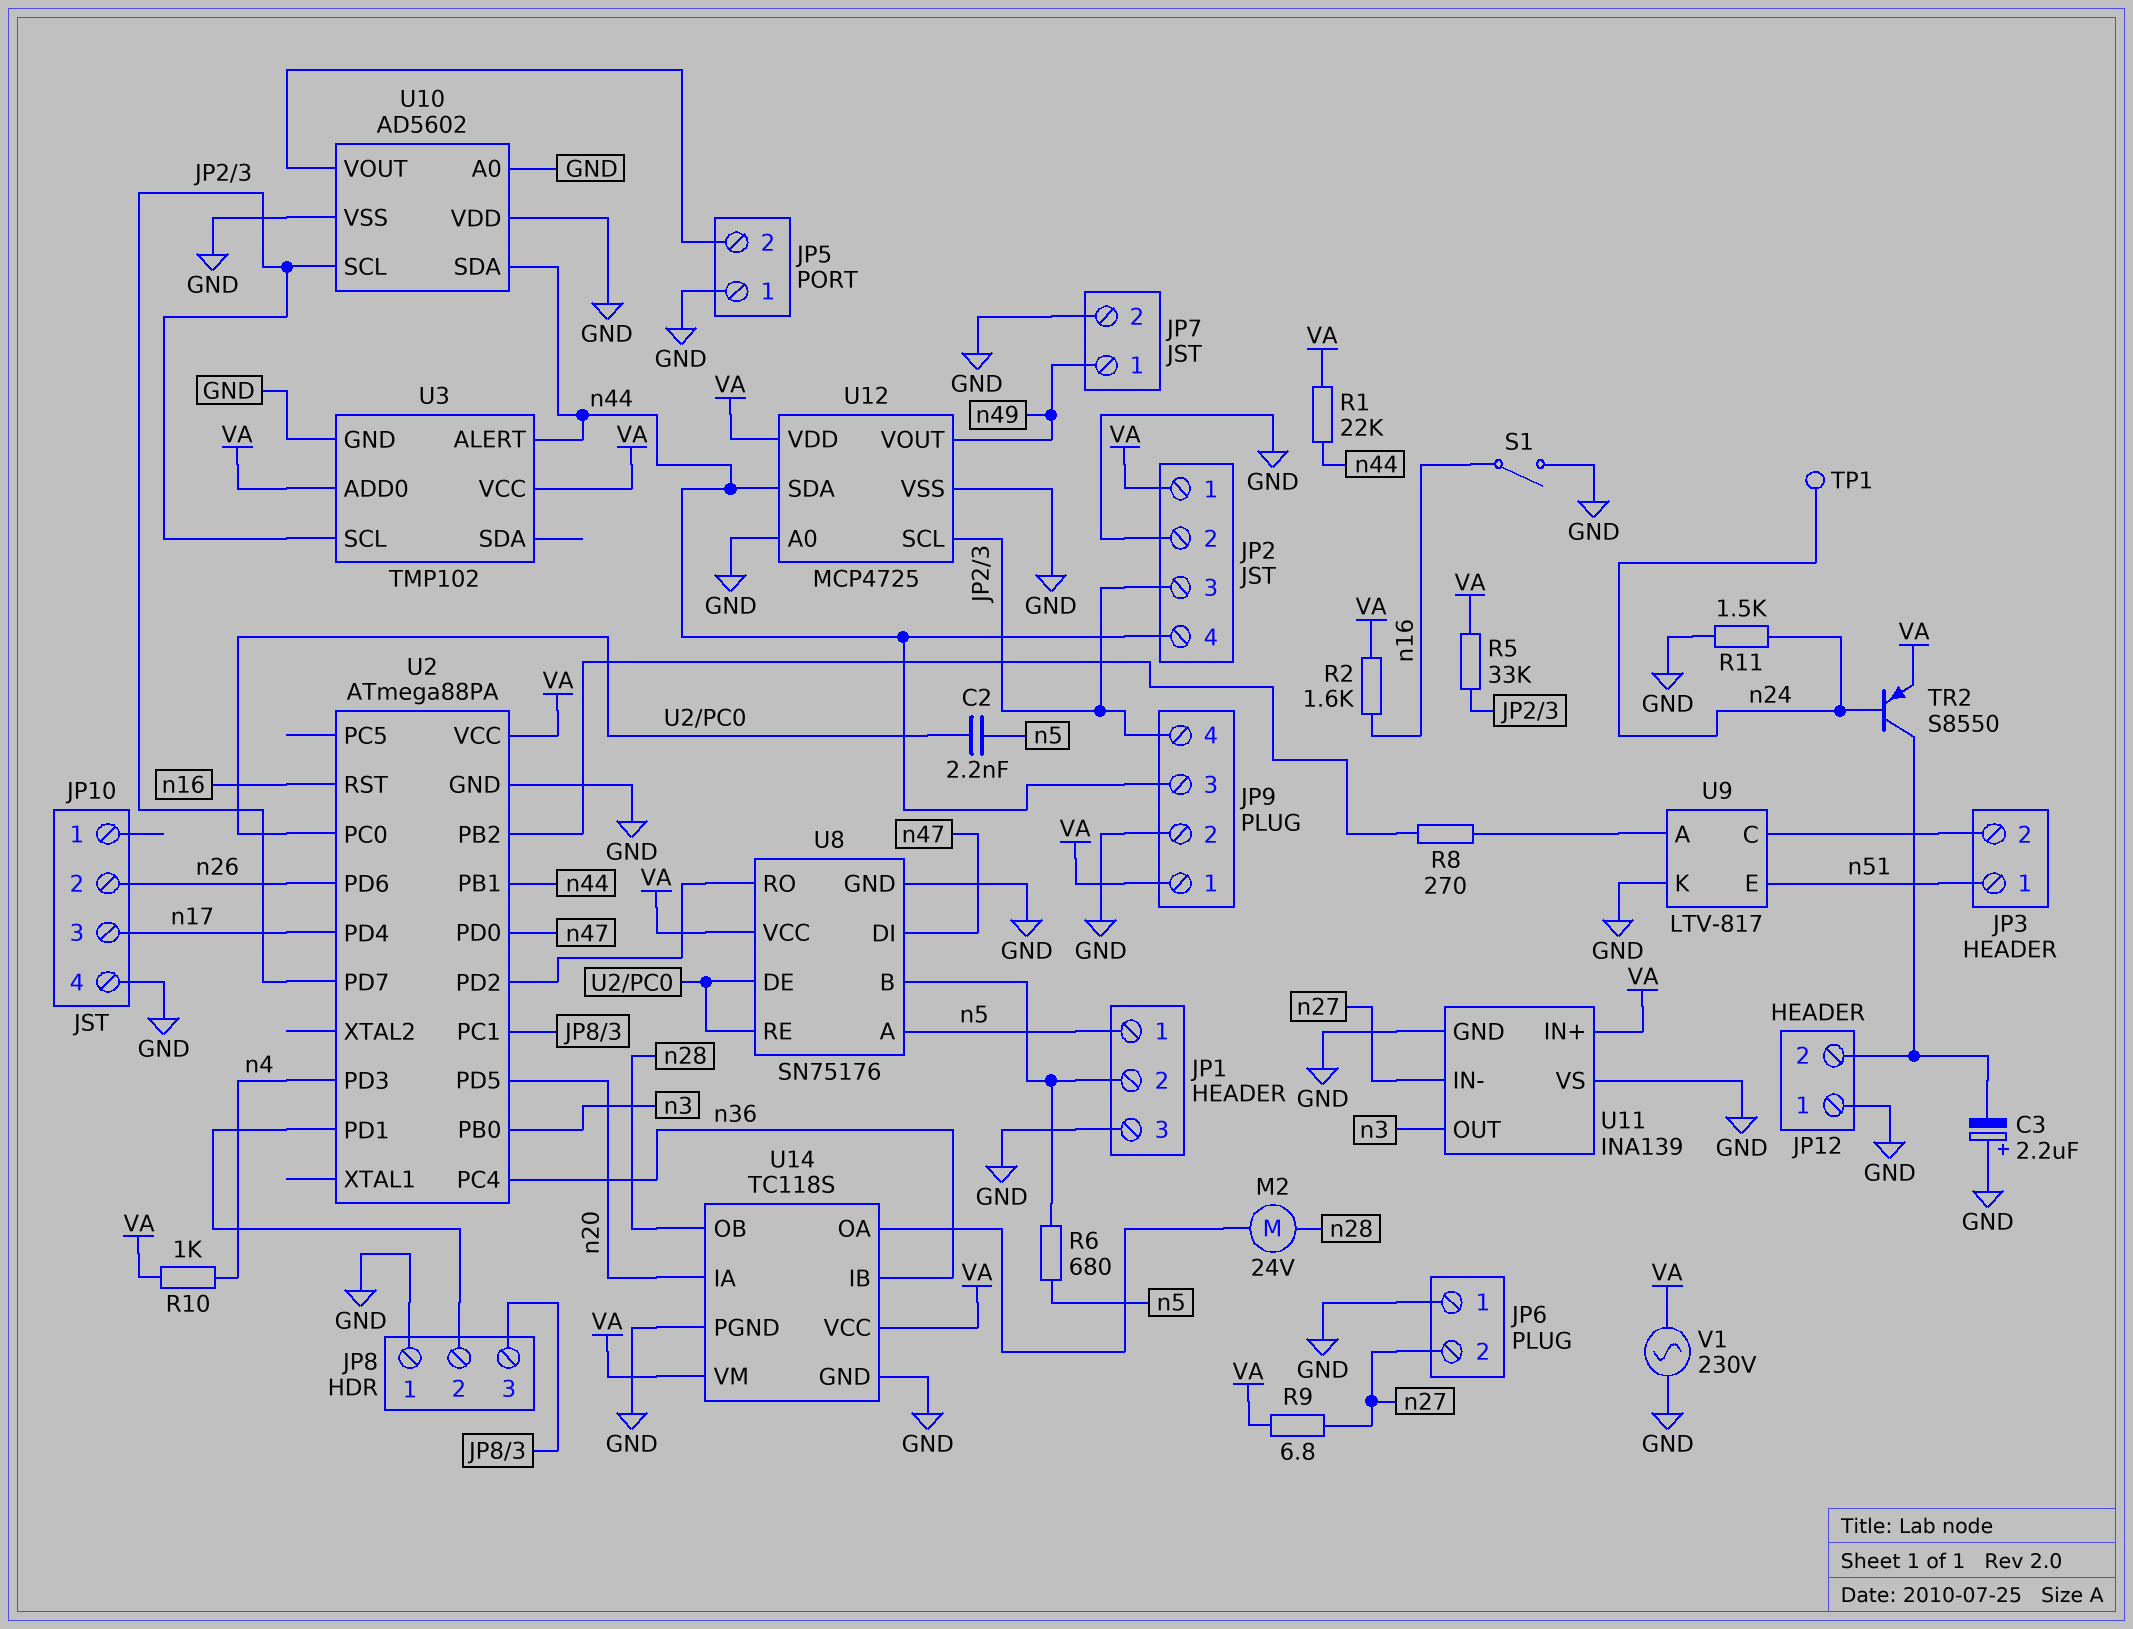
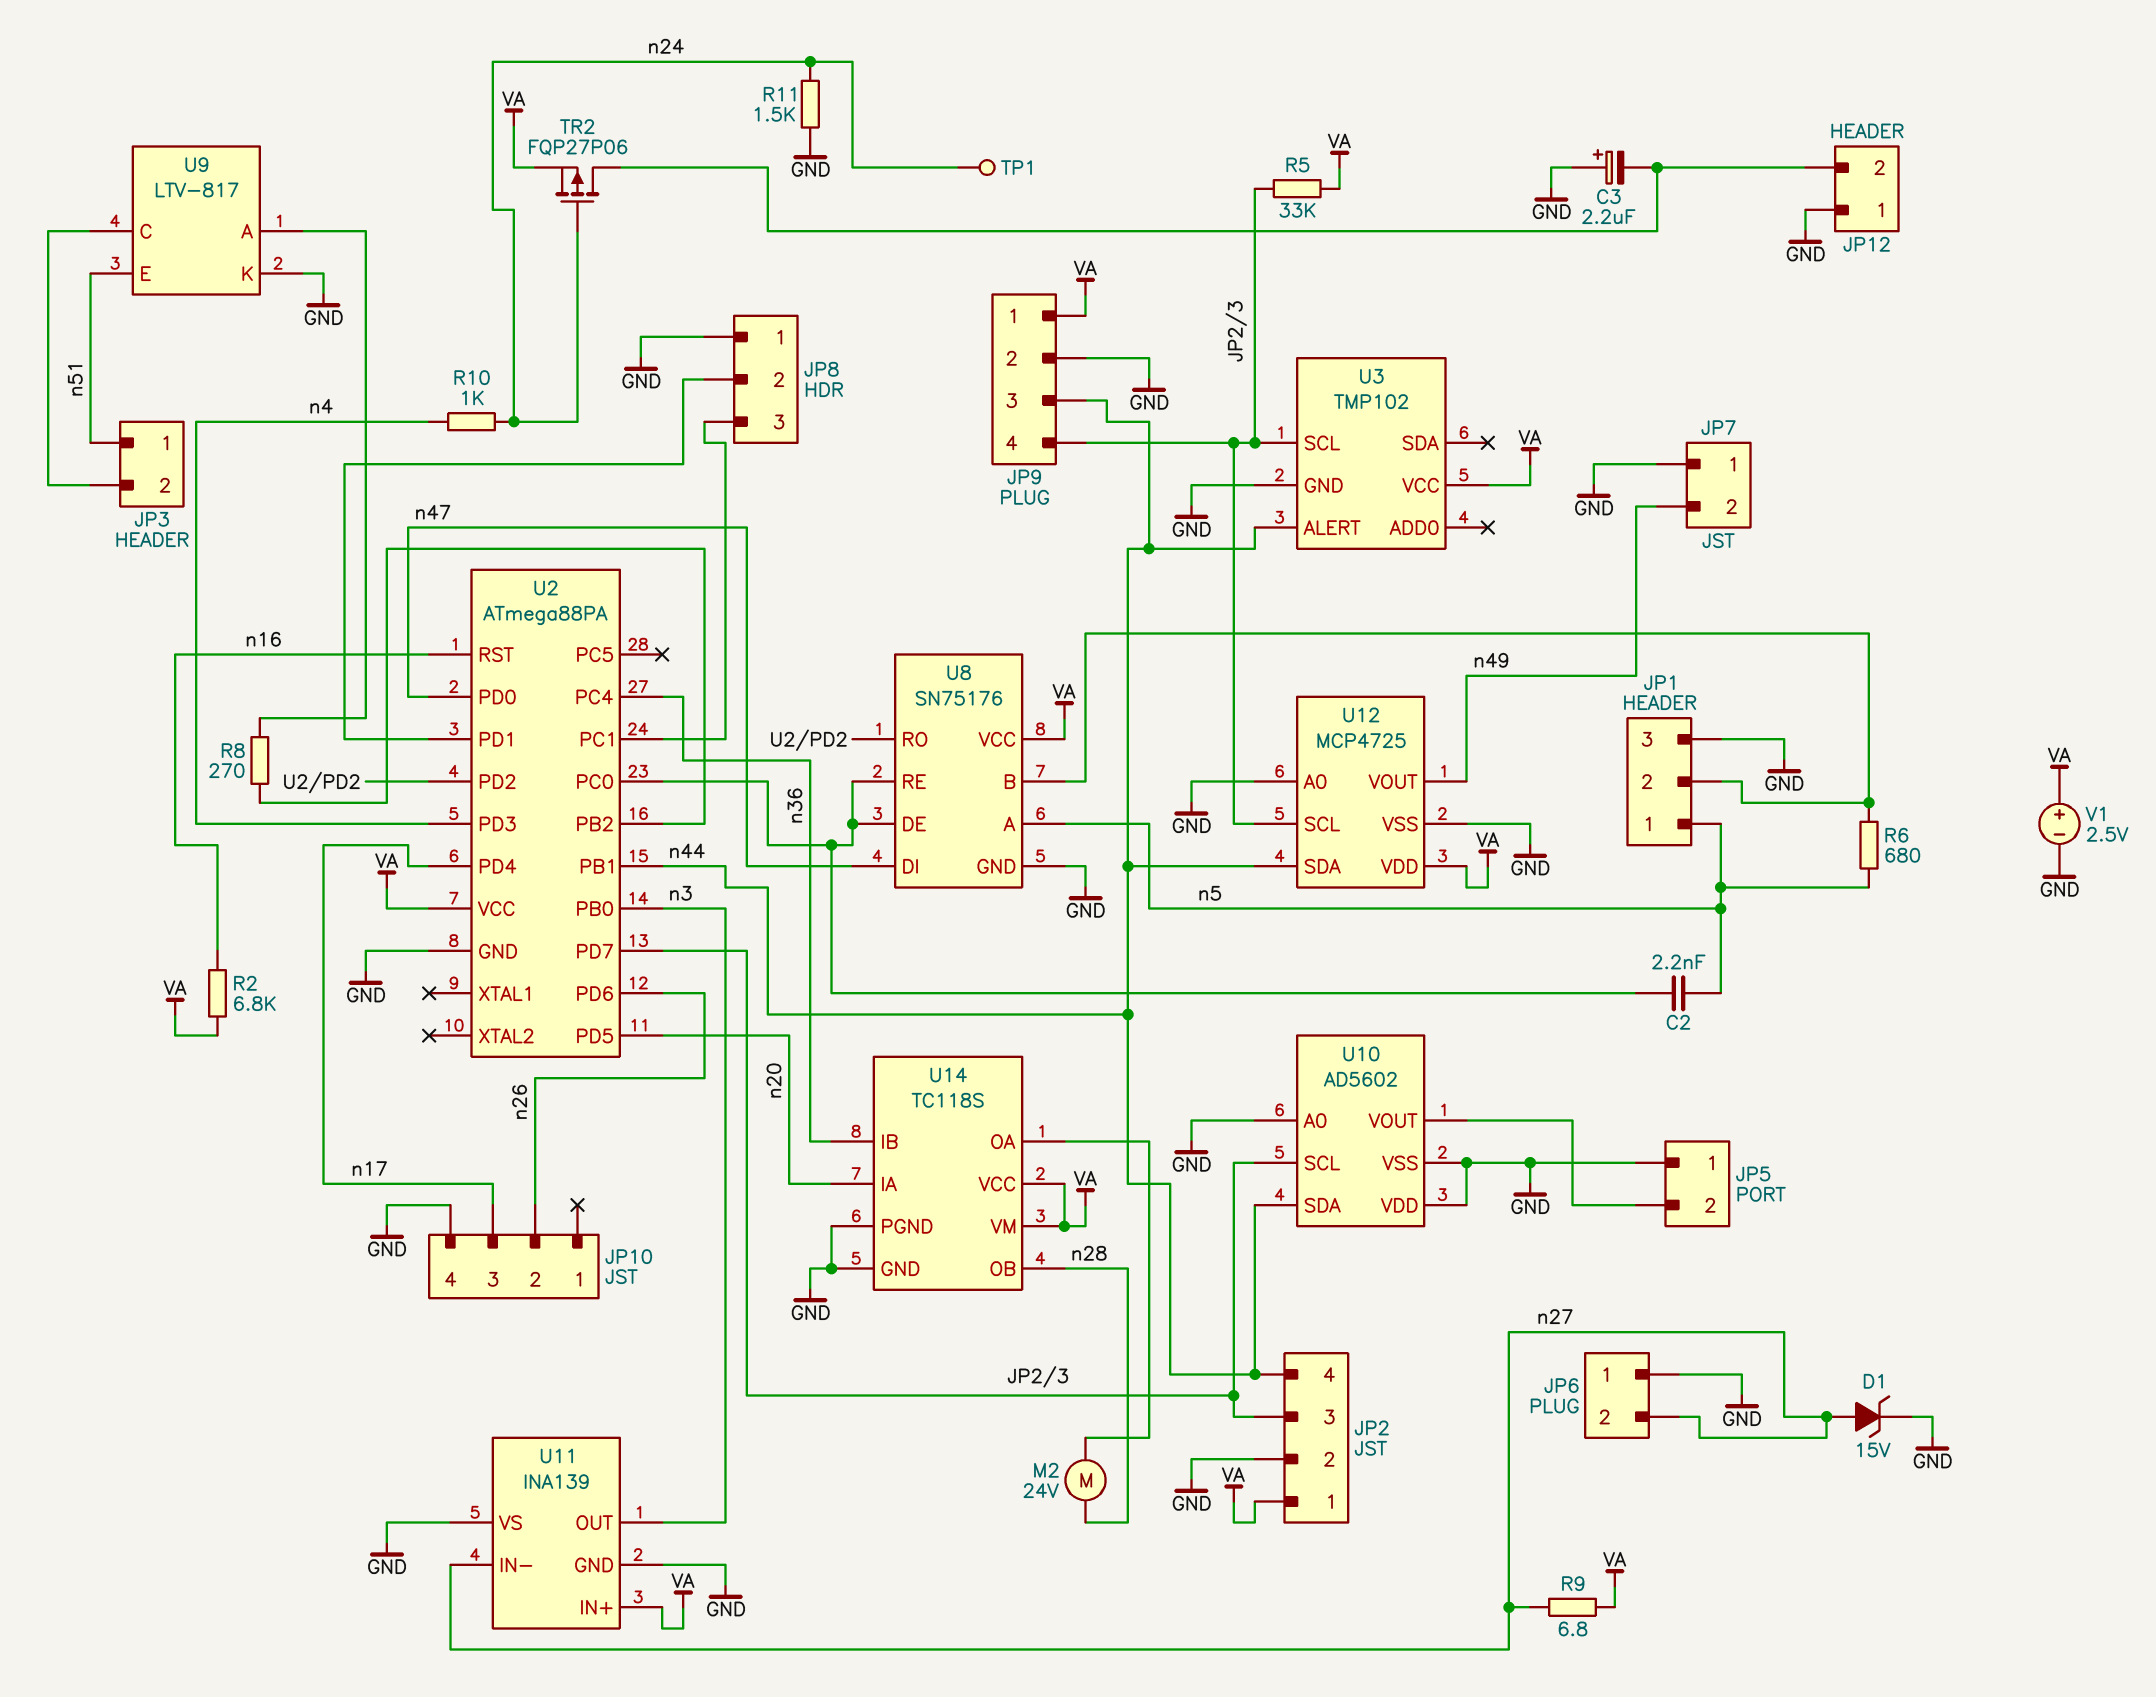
D1: none -> zener 15V (A n27, K GND)
JP7 pin 1: n49 -> GND
JP7 pin 2: GND -> n49
R1: 22k (VA, n44) -> none
R2: 1.6k (VA, n16) -> 6.8k (VA, n16)
R10: 1k (VA, n4) -> 1k (n4, n24)
S1: switch (GND, n16) -> none
TR2: PNP S8550 (B n24, C JP12/2, E VA) -> PMOS FQP27P06 (G n24, D JP12/2, S VA)
U3 pin ADD0: VA -> none
V1: AC 230V (GND, VA) -> 2.5V (plus VA, minus GND)

